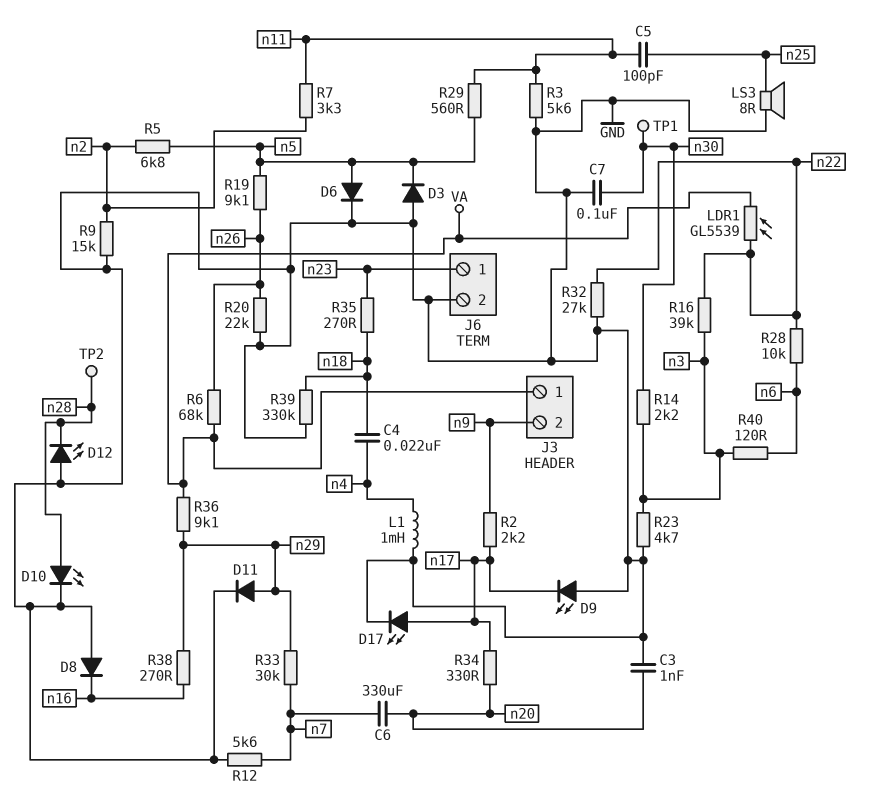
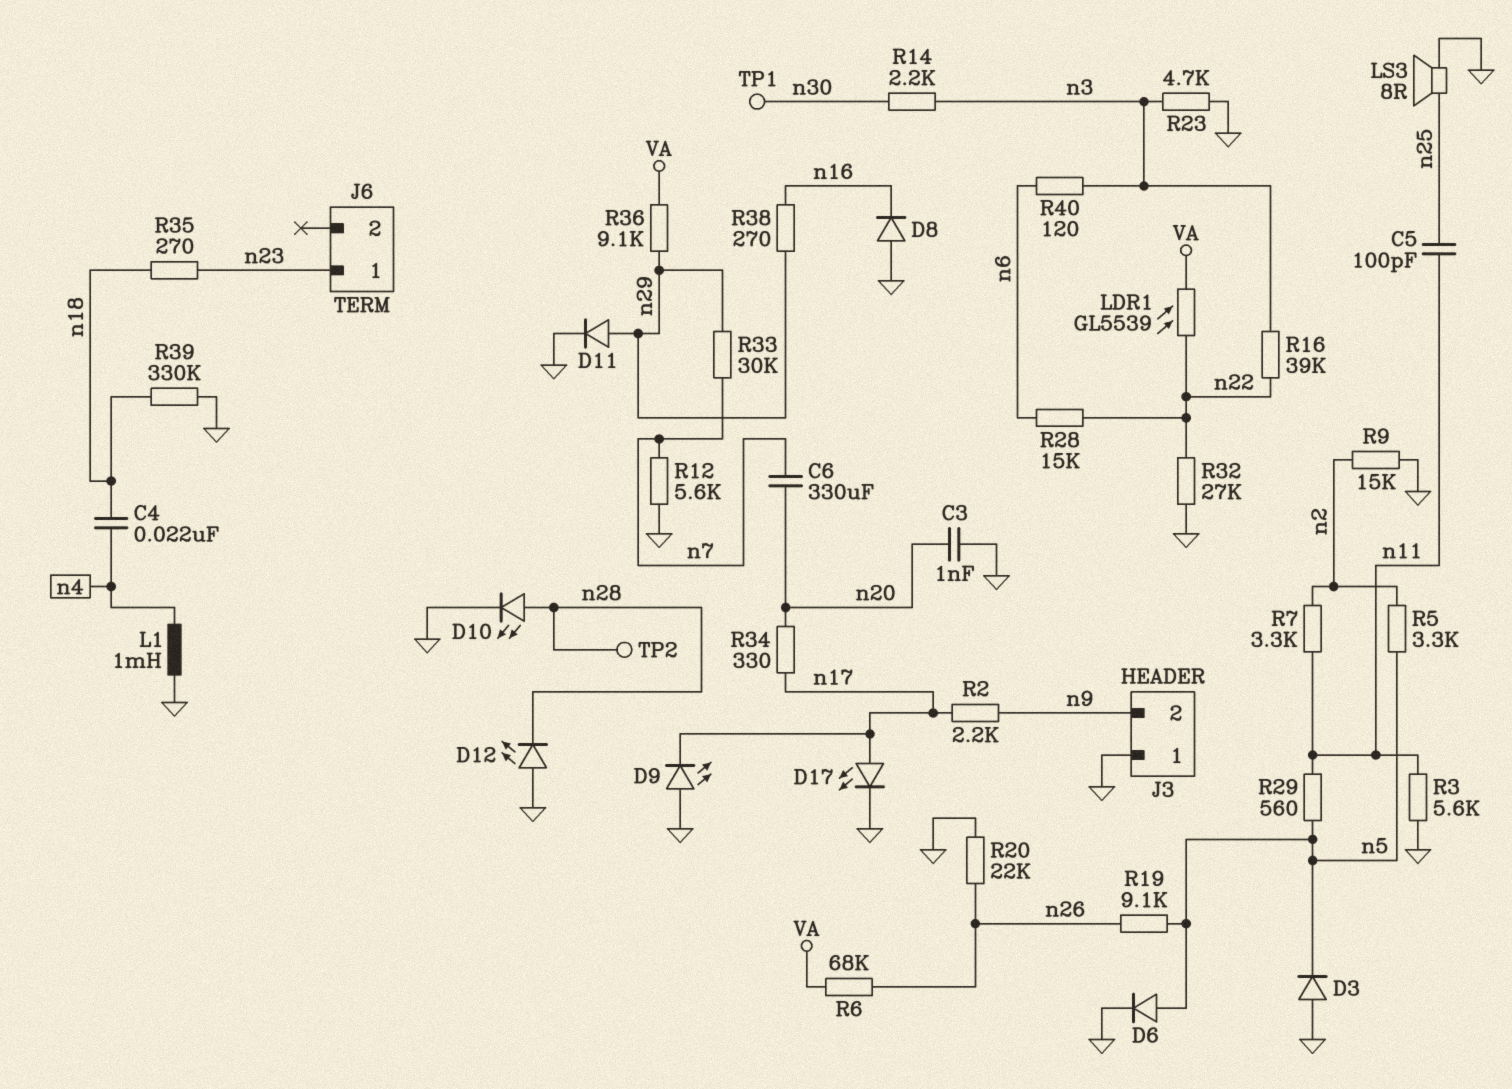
C7: 100nF (GND, n30) -> none
J3 pin 1: VA -> GND
J6 pin 2: GND -> none
R5: 6.8k (n2, n5) -> 3.3k (n2, n5)
R28: 10k (n6, n22) -> 15k (n6, n22)

